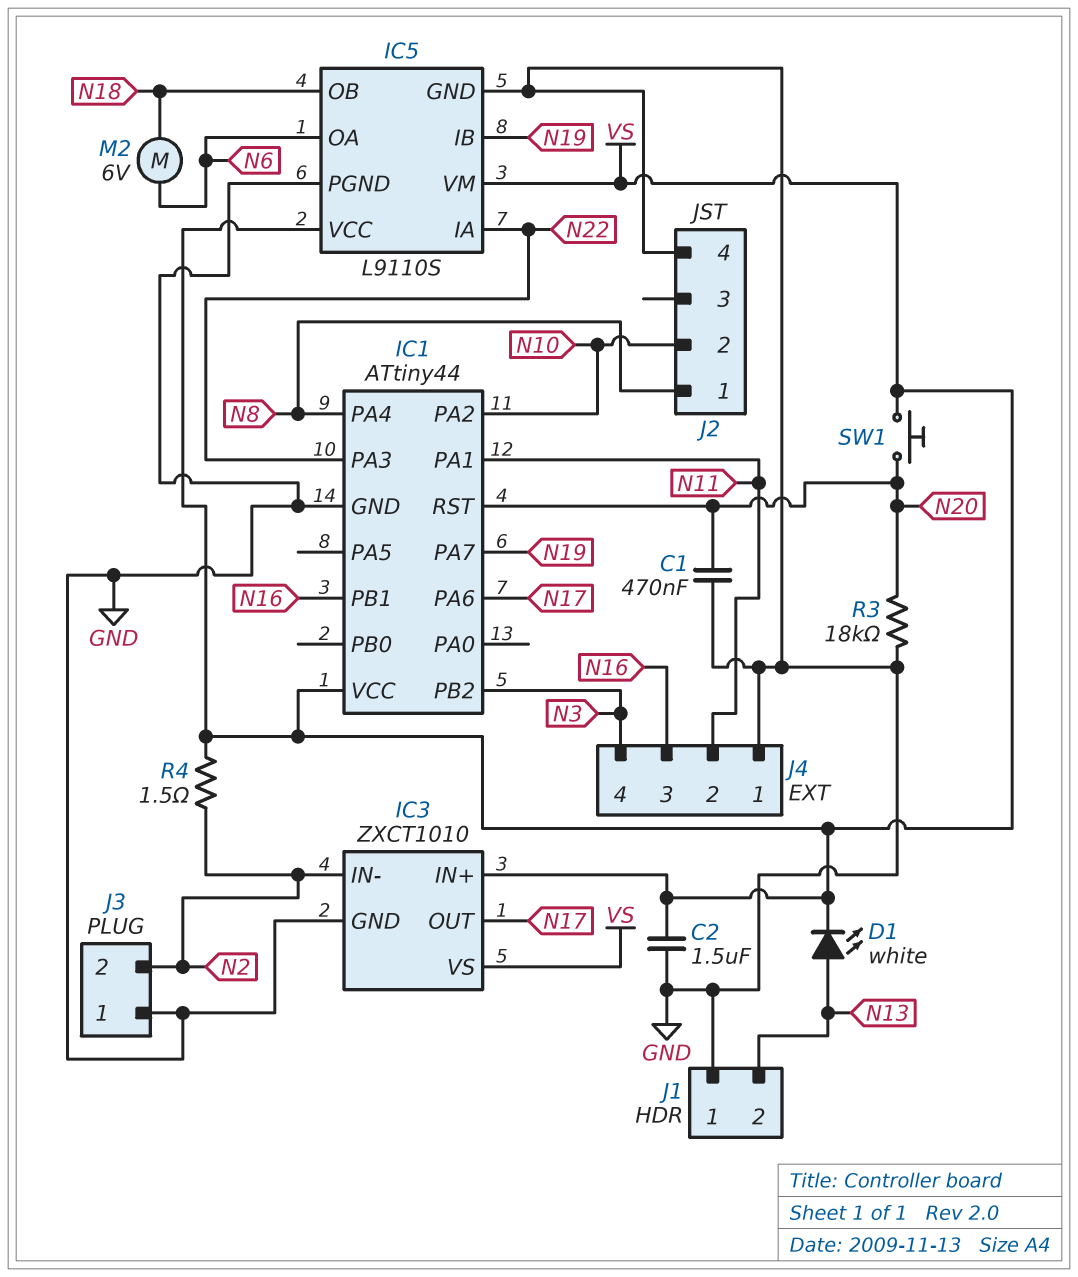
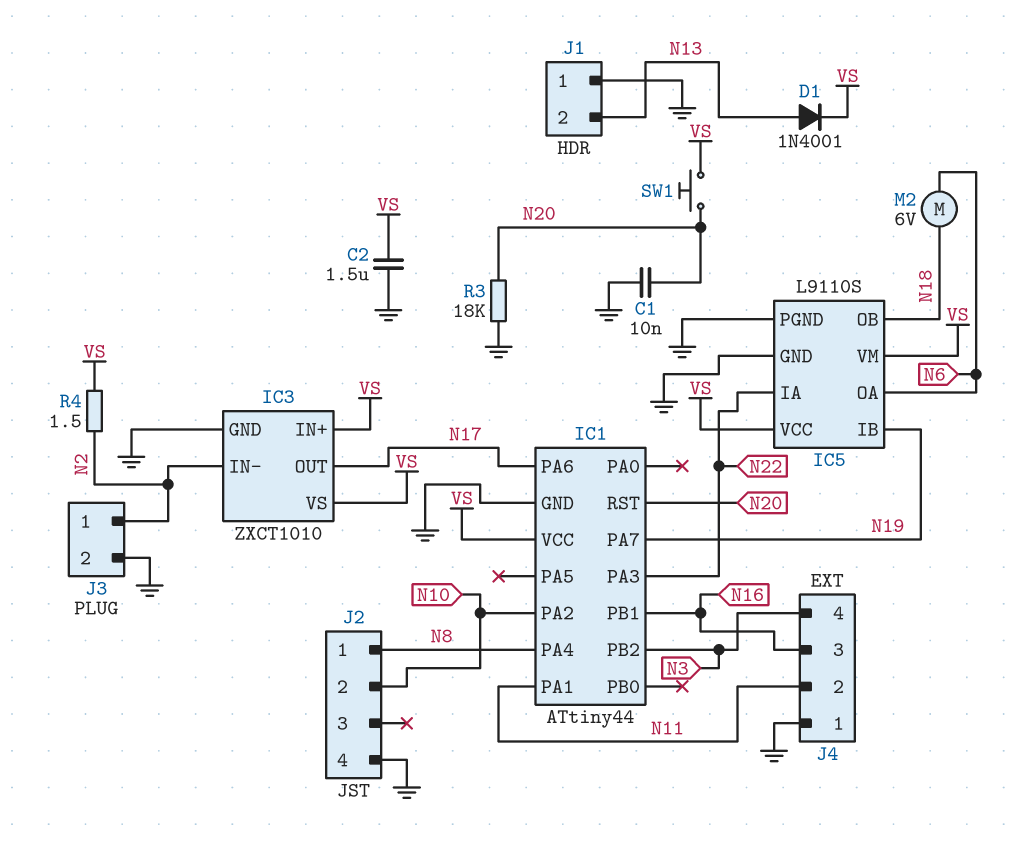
C1: 470nF (GND, N20) -> 10nF (GND, N20)
D1: LED white (A N13, K VS) -> diode 1N4001 (A N13, K VS)
J3 pin 1: GND -> N2
J3 pin 2: N2 -> GND

